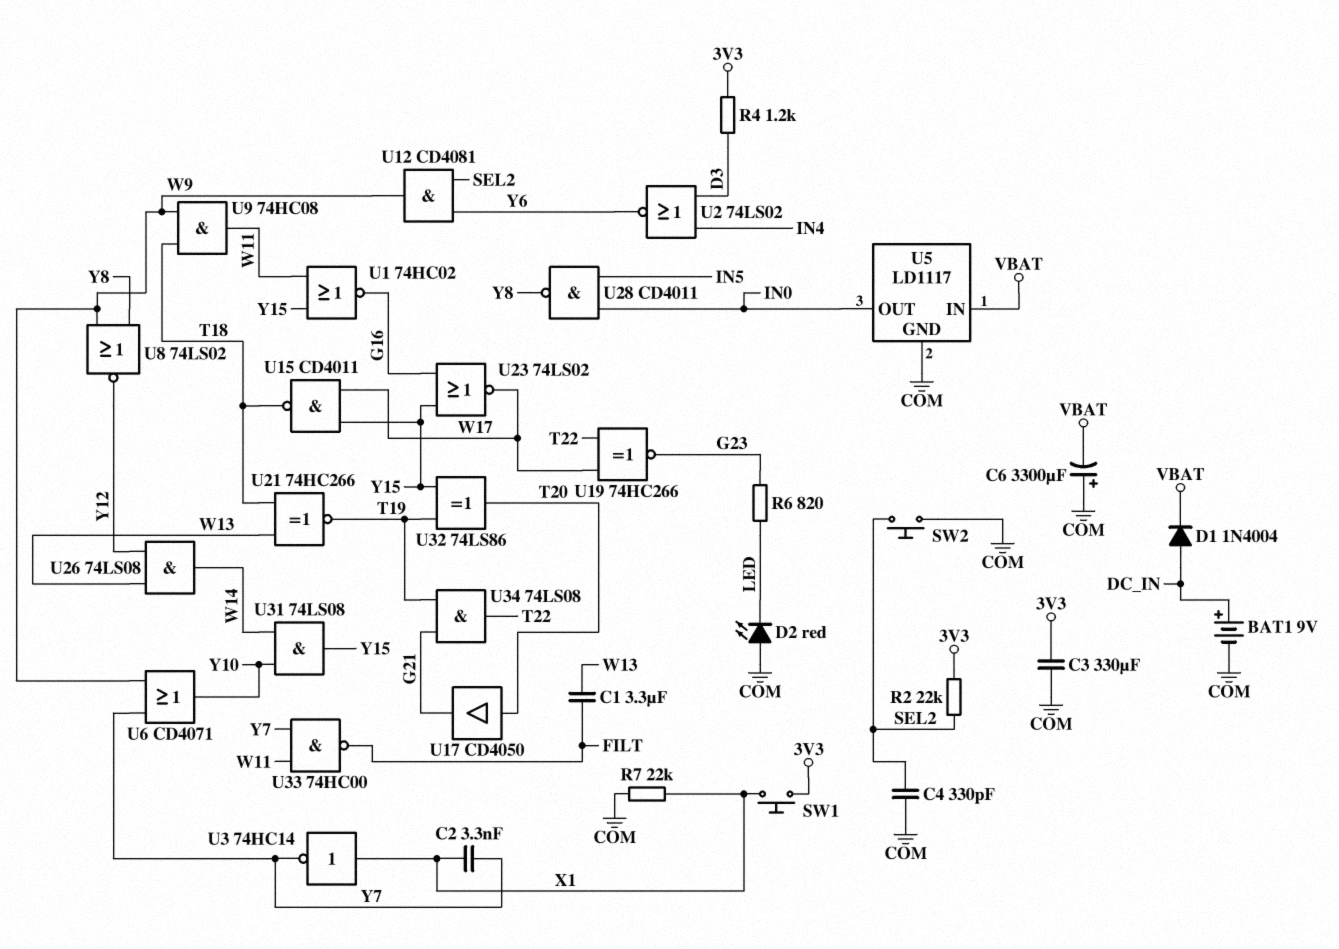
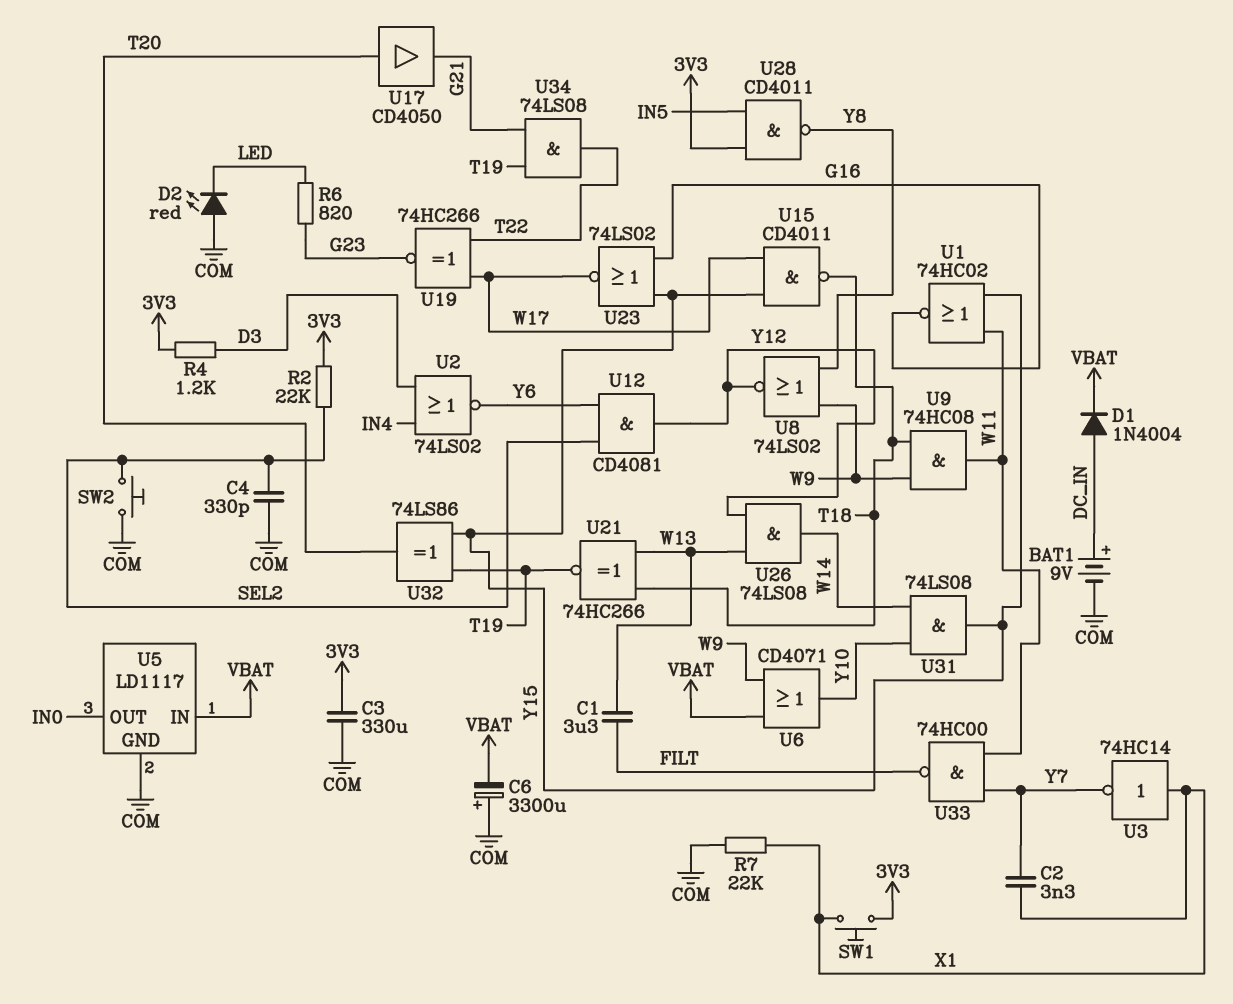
U6: OR CD4071 (in W9, in Y7, out Y10) -> OR CD4071 (in VBAT, in W9, out Y10)
U12: AND CD4081 (in SEL2, in Y6, out W9) -> AND CD4081 (in SEL2, in Y6, out Y12)
U28: NAND CD4011 (in IN0, in IN5, out Y8) -> NAND CD4011 (in 3V3, in IN5, out Y8)

